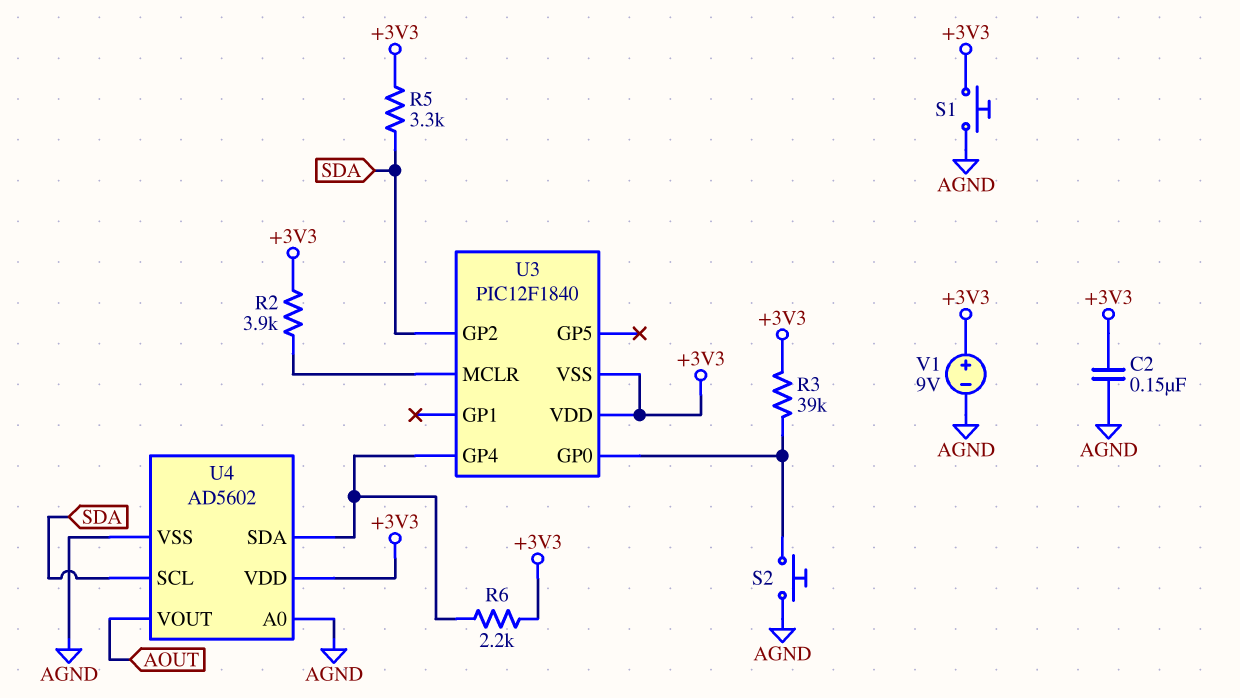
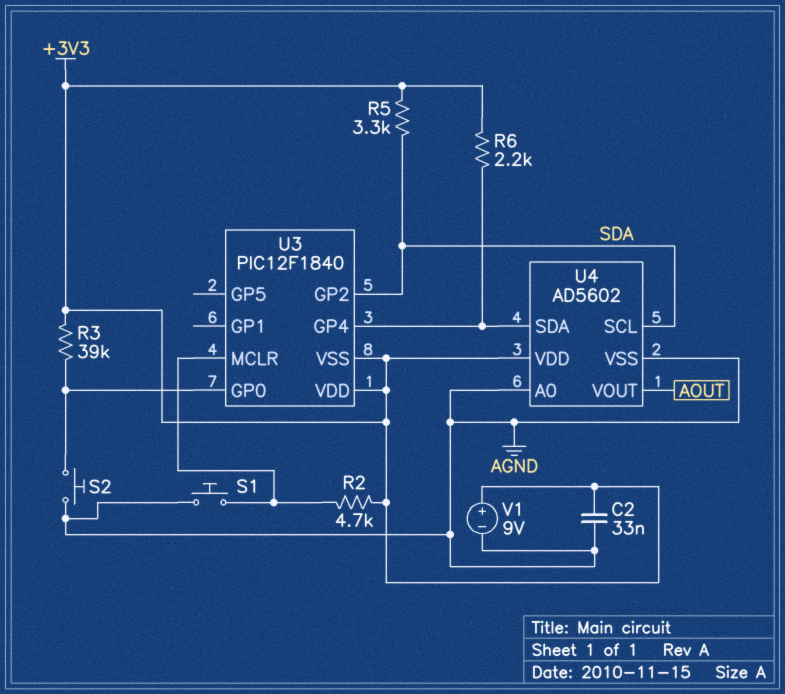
C2: 150nF (+3V3, AGND) -> 33nF (+3V3, AGND)
R2: 3.9k (+3V3, U3/MCLR) -> 4.7k (+3V3, U3/MCLR)
S1: button (+3V3, AGND) -> button (AGND, U3/MCLR)

